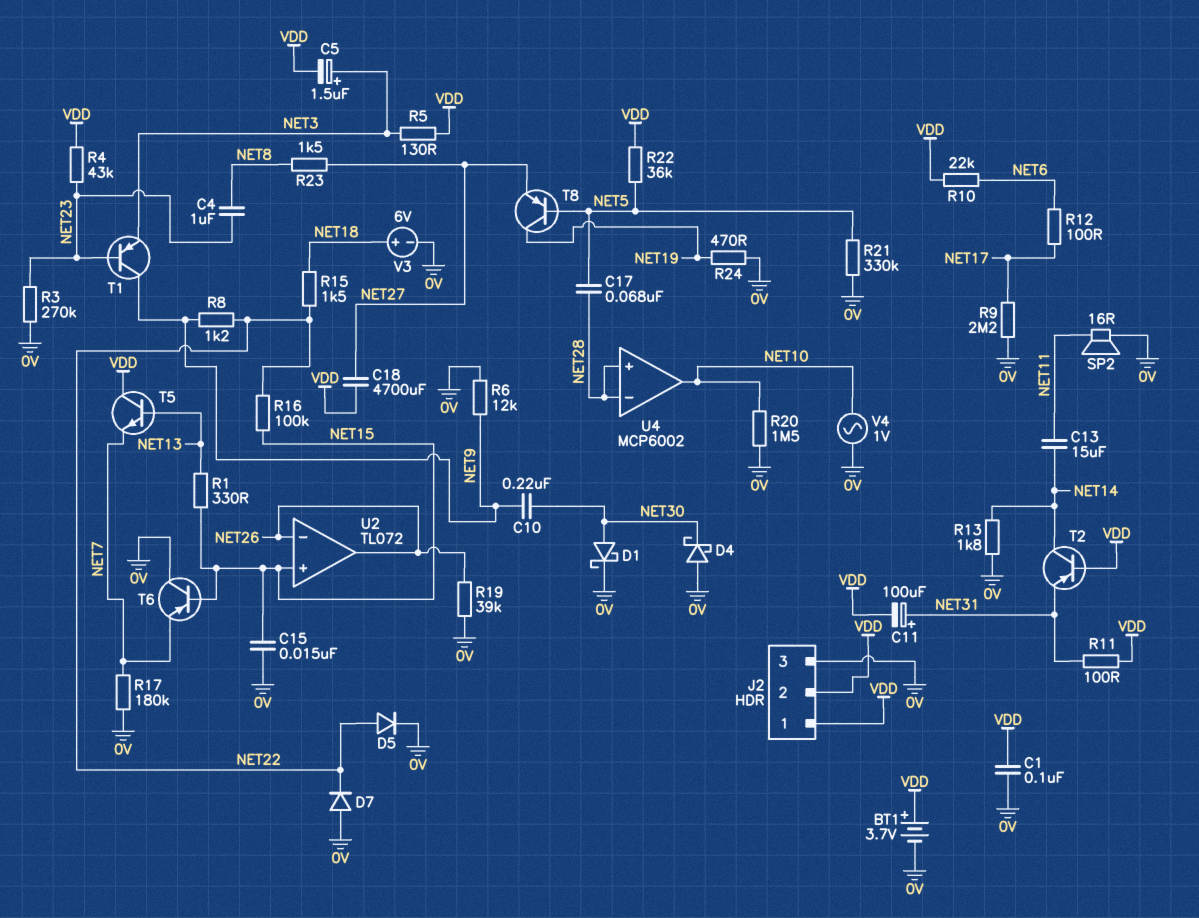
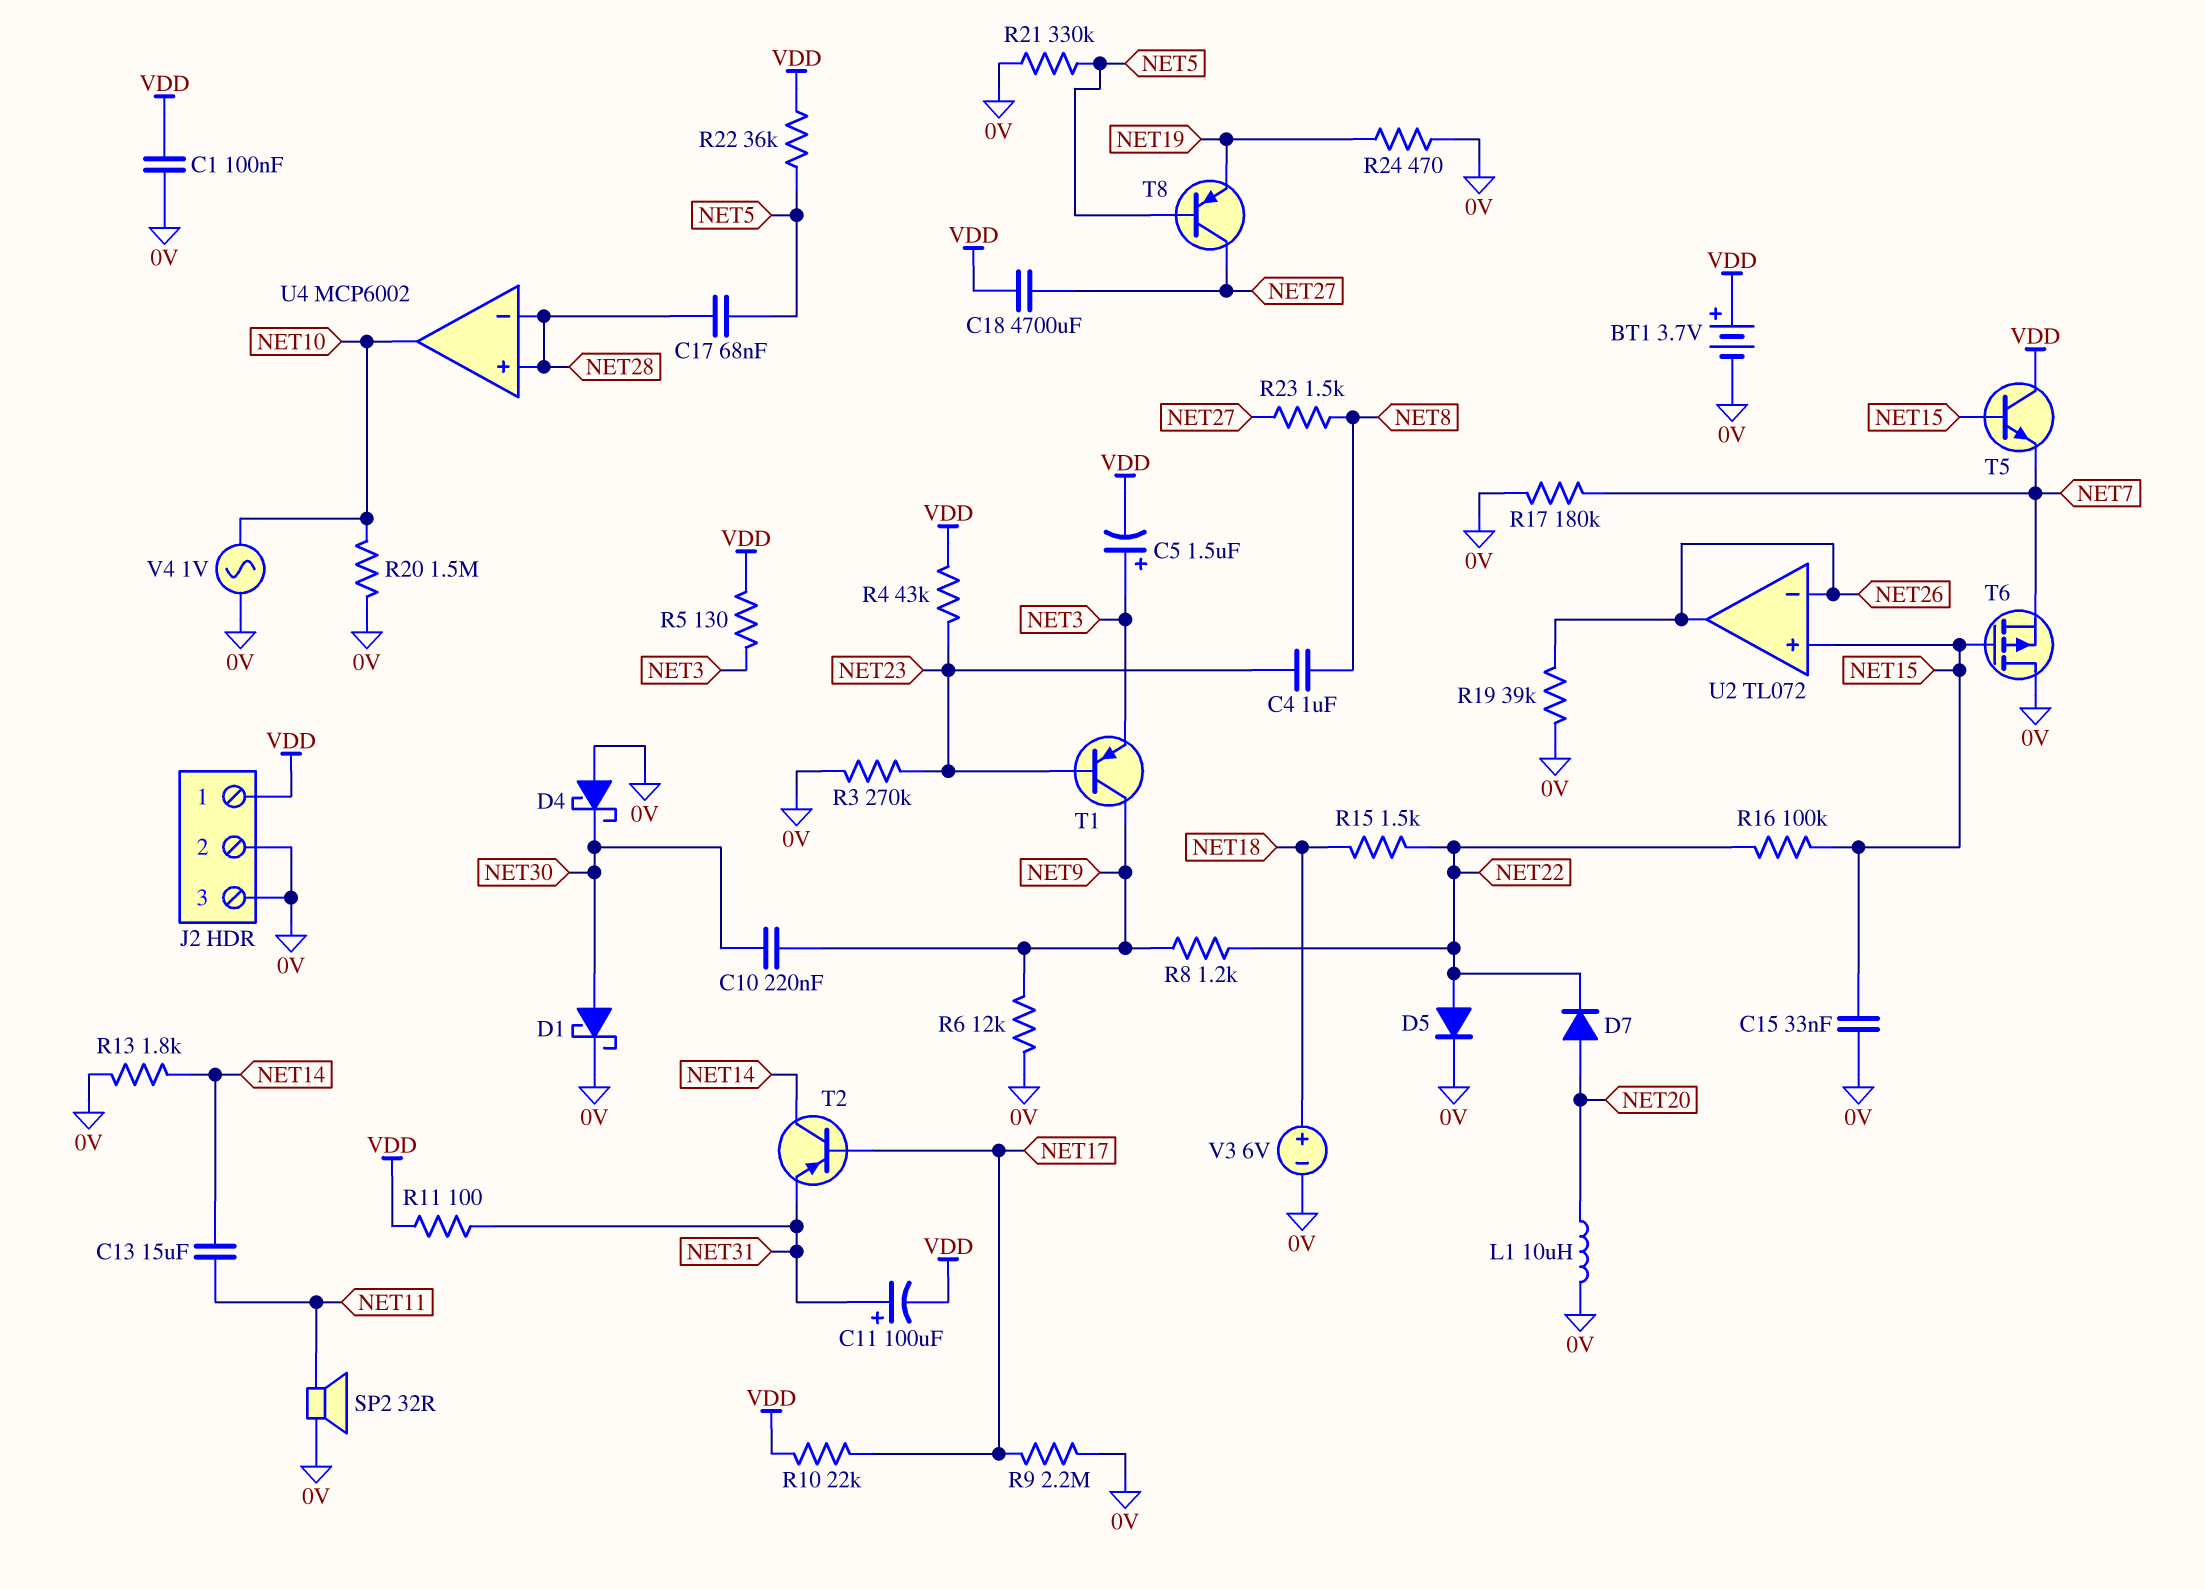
C15: 15nF (0V, NET15) -> 33nF (0V, NET15)
D7: diode (A 0V, K NET22) -> diode (A NET20, K NET22)
J2 pin 2: VDD -> 0V
L1: none -> 10uH (0V, NET20)
R1: 330 (NET13, NET15) -> none
R10: 22k (NET6, VDD) -> 22k (NET17, VDD)
R12: 100 (NET6, NET17) -> none
SP2: speaker 16R (0V, NET11) -> speaker 32R (0V, NET11)
T2: PNP (B VDD, C NET14, E NET31) -> PNP (B NET17, C NET14, E NET31)
T5: NPN (B NET13, C VDD, E NET7) -> NPN (B NET15, C VDD, E NET7)
T6: PNP (B NET15, C 0V, E NET7) -> PMOS (G NET15, D 0V, S NET7)
T8: PNP (B NET5, C NET19, E NET27) -> PNP (B NET5, C NET27, E NET19)

